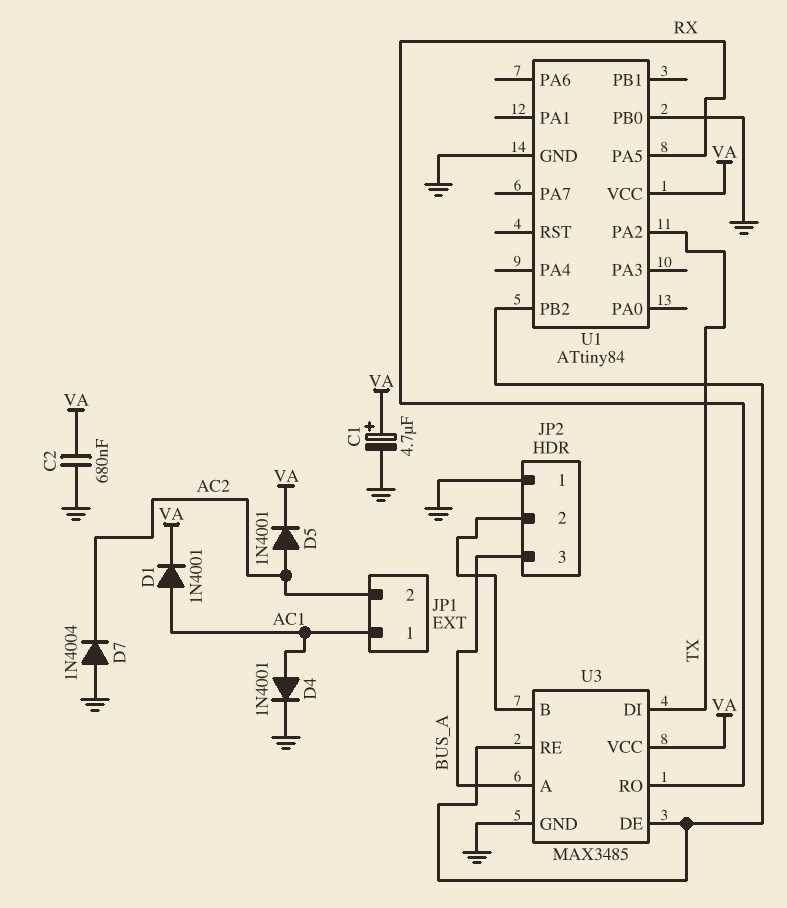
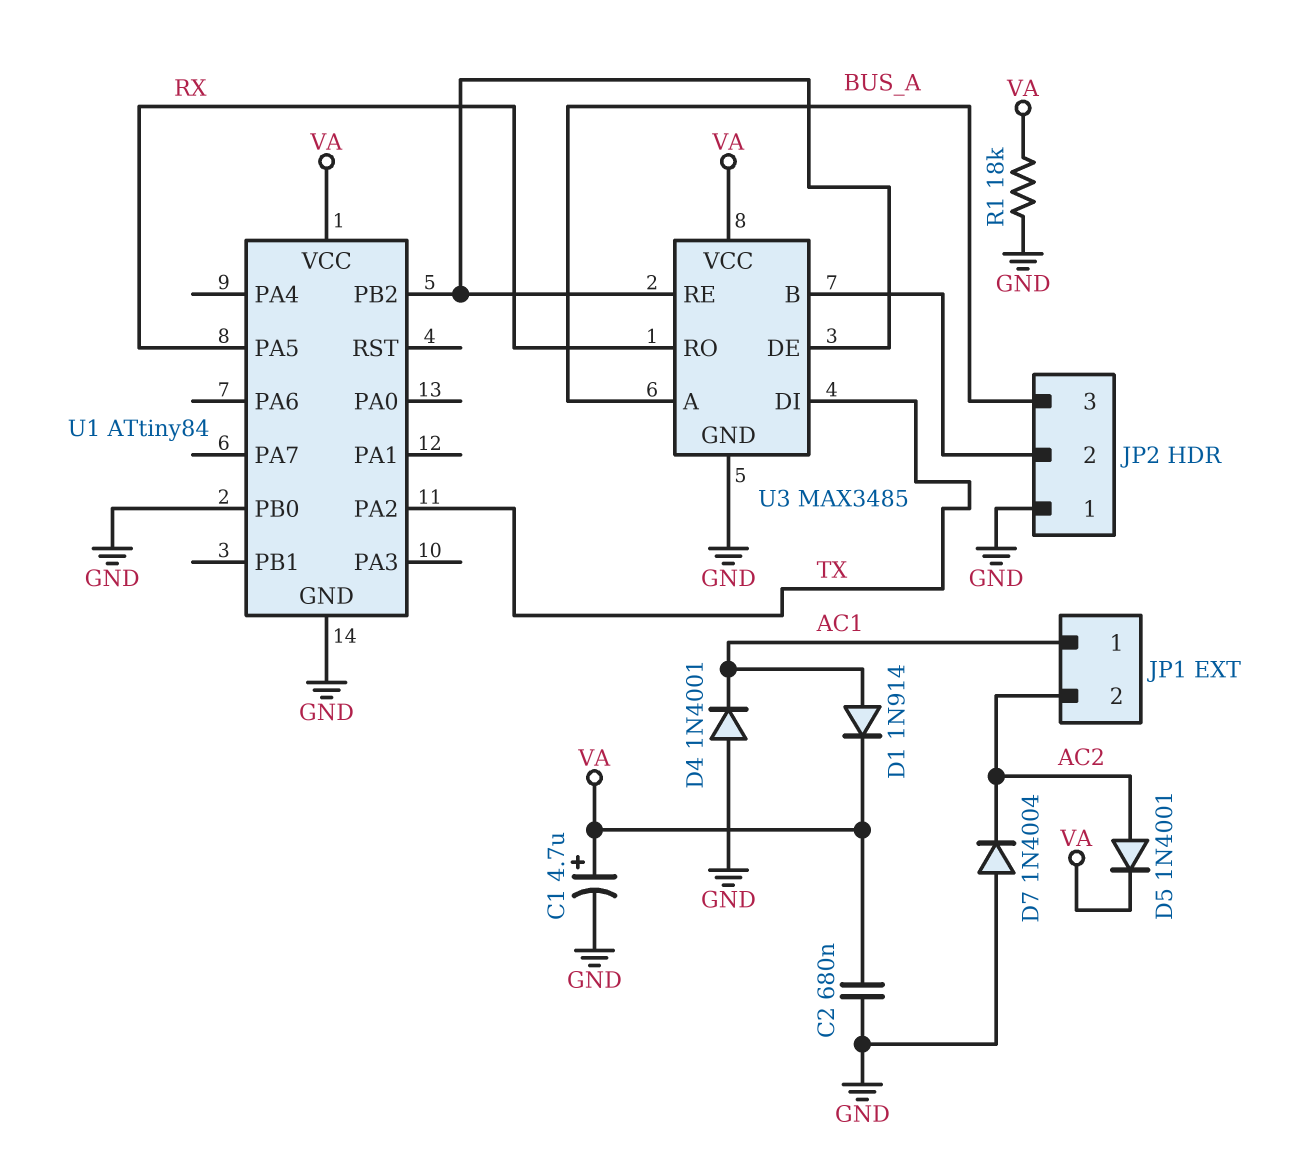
D1: diode 1N4001 (A AC1, K VA) -> diode 1N914 (A AC1, K VA)
D4: diode 1N4001 (A AC1, K GND) -> diode 1N4001 (A GND, K AC1)
R1: none -> 18k (GND, VA)

